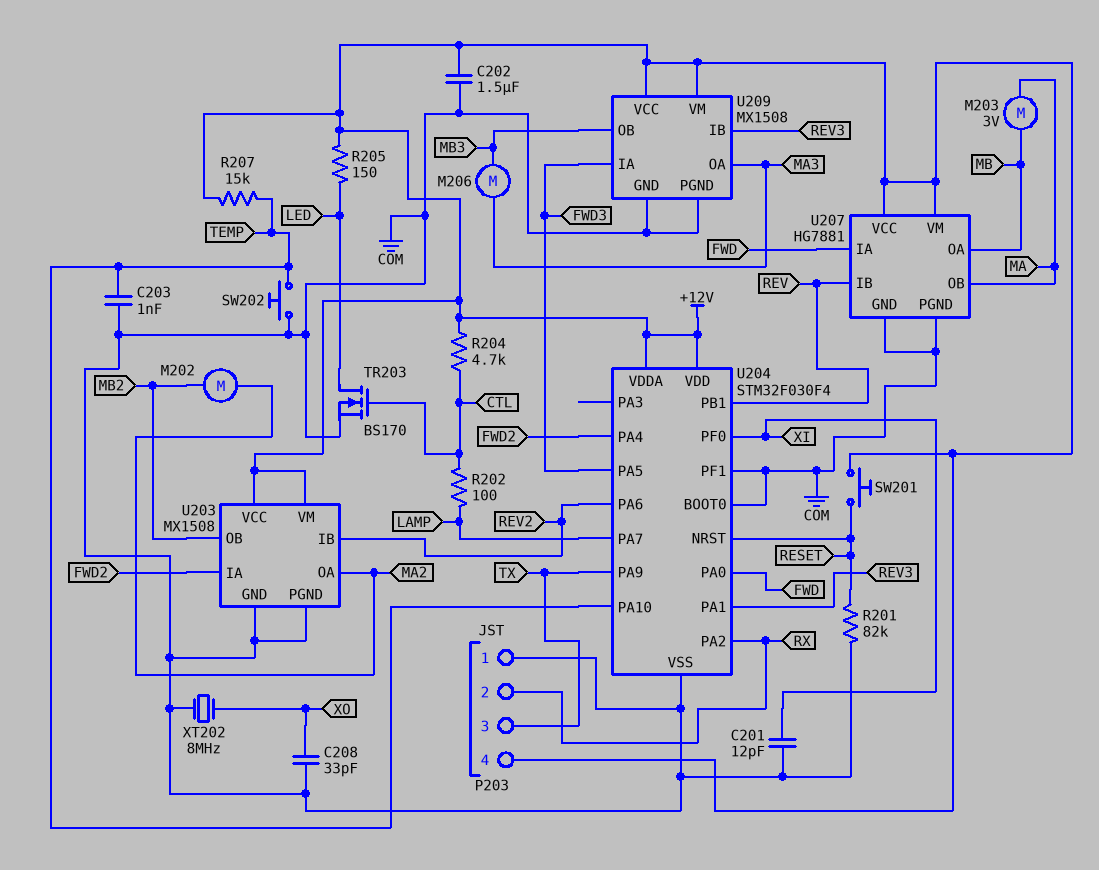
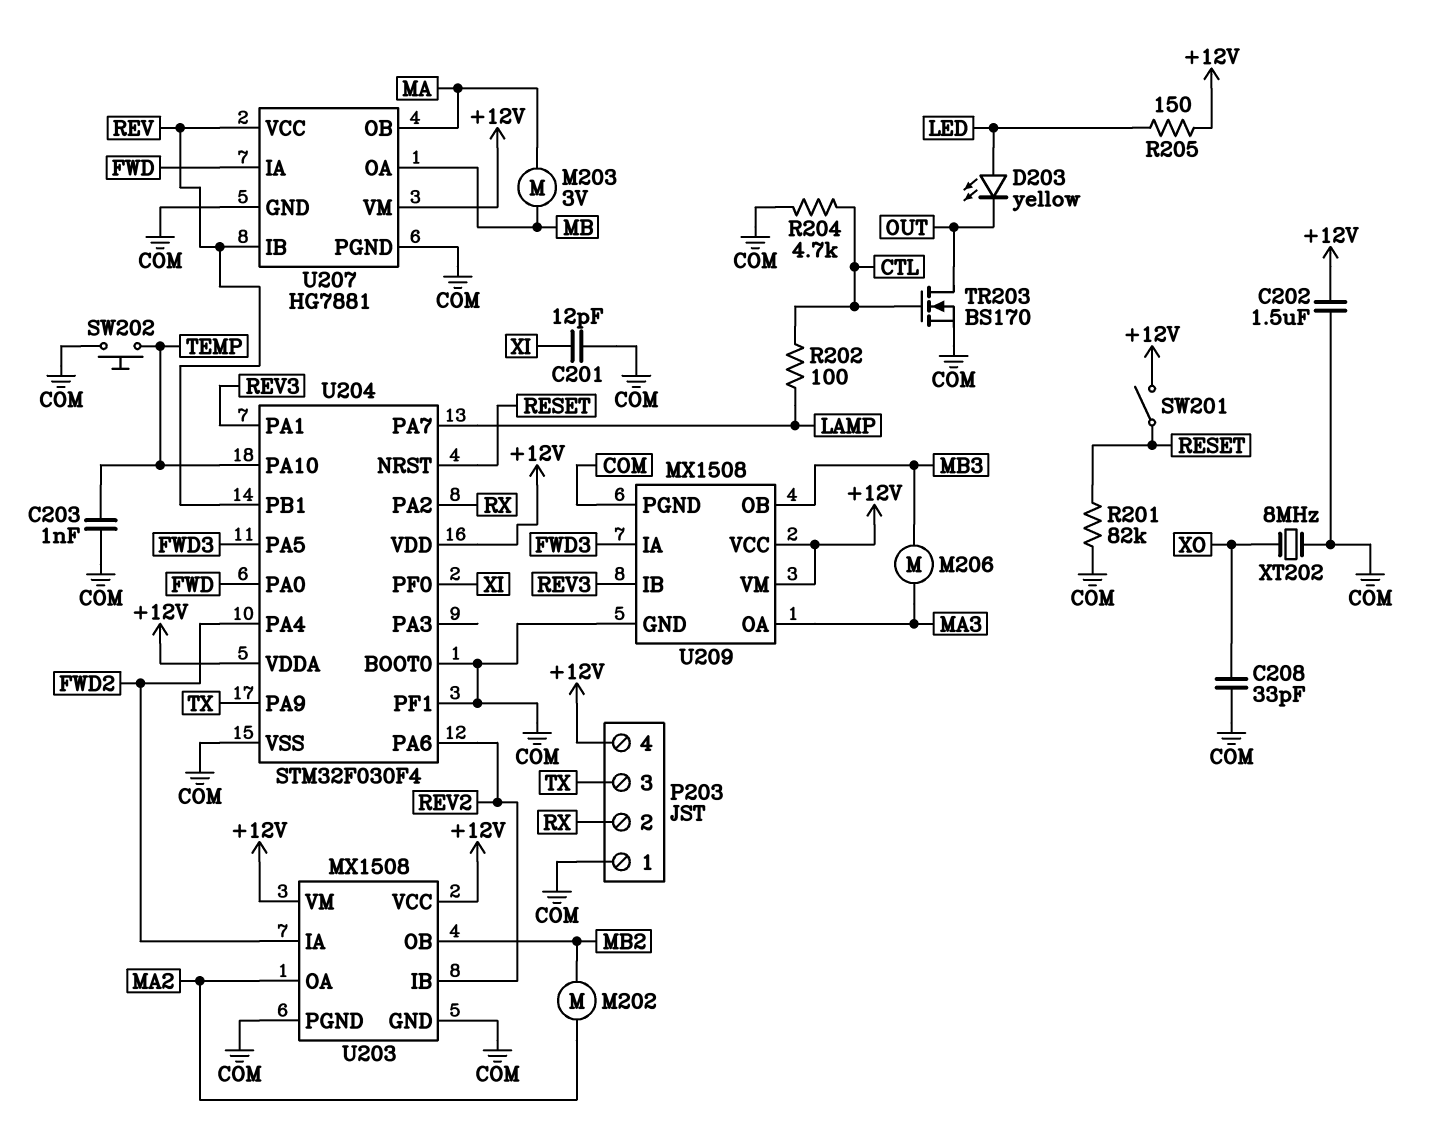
D203: none -> LED yellow (A LED, K OUT)
R204: 4.7k (+12V, CTL) -> 4.7k (COM, CTL)
R207: 15k (+12V, TEMP) -> none
SW201: button (+12V, RESET) -> switch (+12V, RESET)
TR203: NMOS BS170 (G CTL, D LED, S COM) -> NMOS BS170 (G CTL, D OUT, S COM)
U207 pin VCC: +12V -> REV

